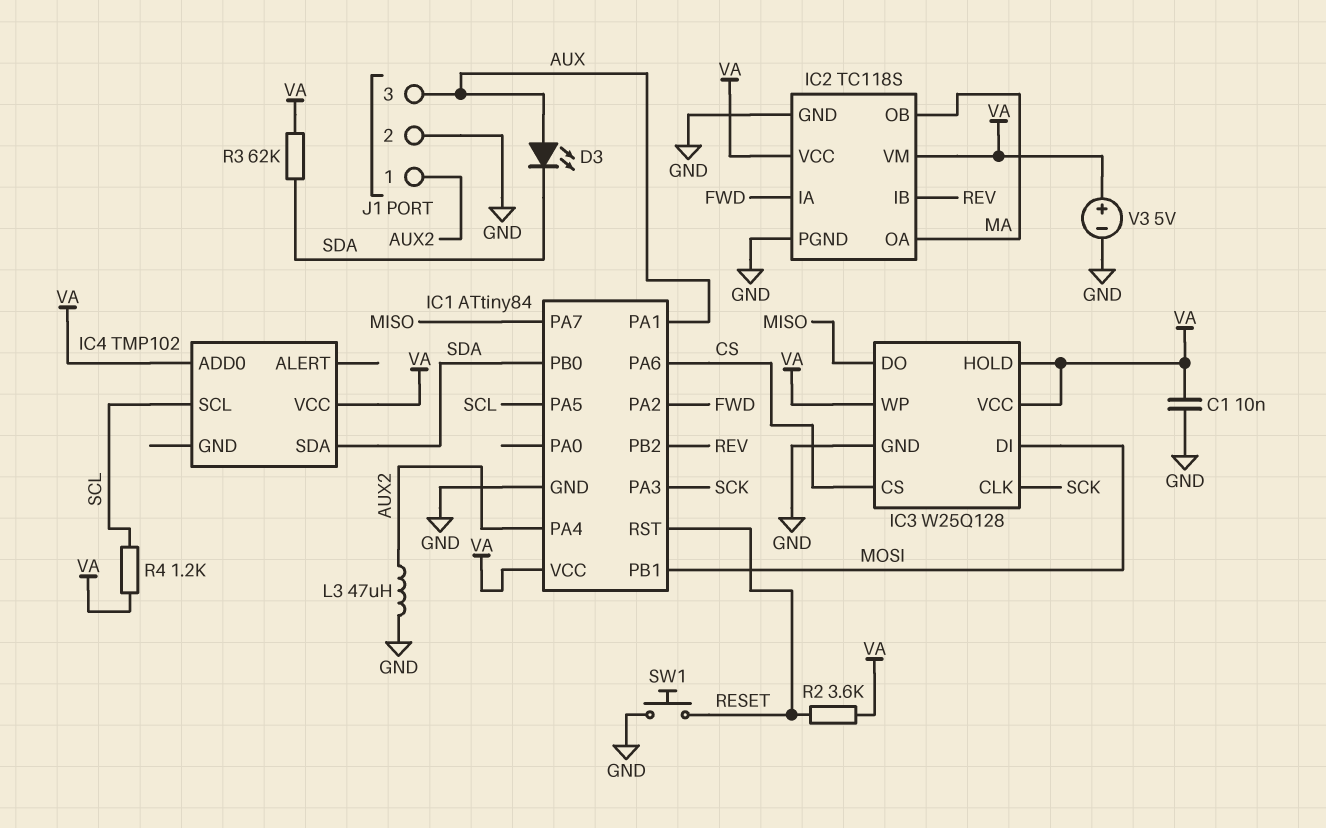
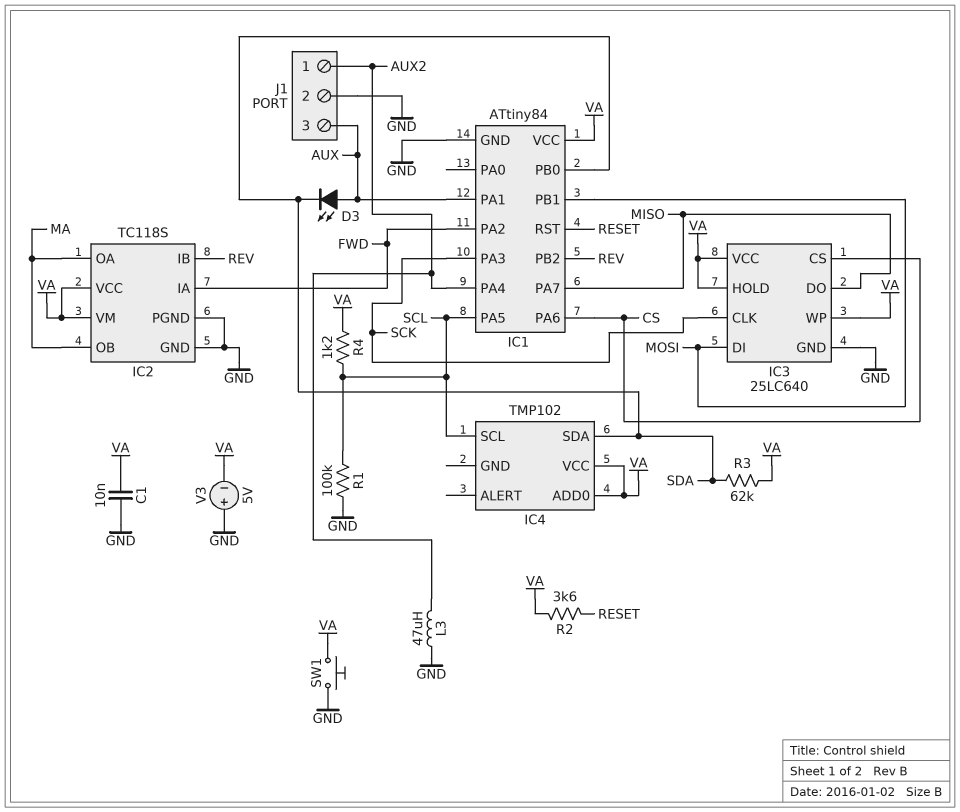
IC3: W25Q128 -> 25LC640
R1: none -> 100k (GND, SCL)
SW1: button (GND, RESET) -> button (GND, VA)
V3: 5V (plus VA, minus GND) -> 5V (plus GND, minus VA)

